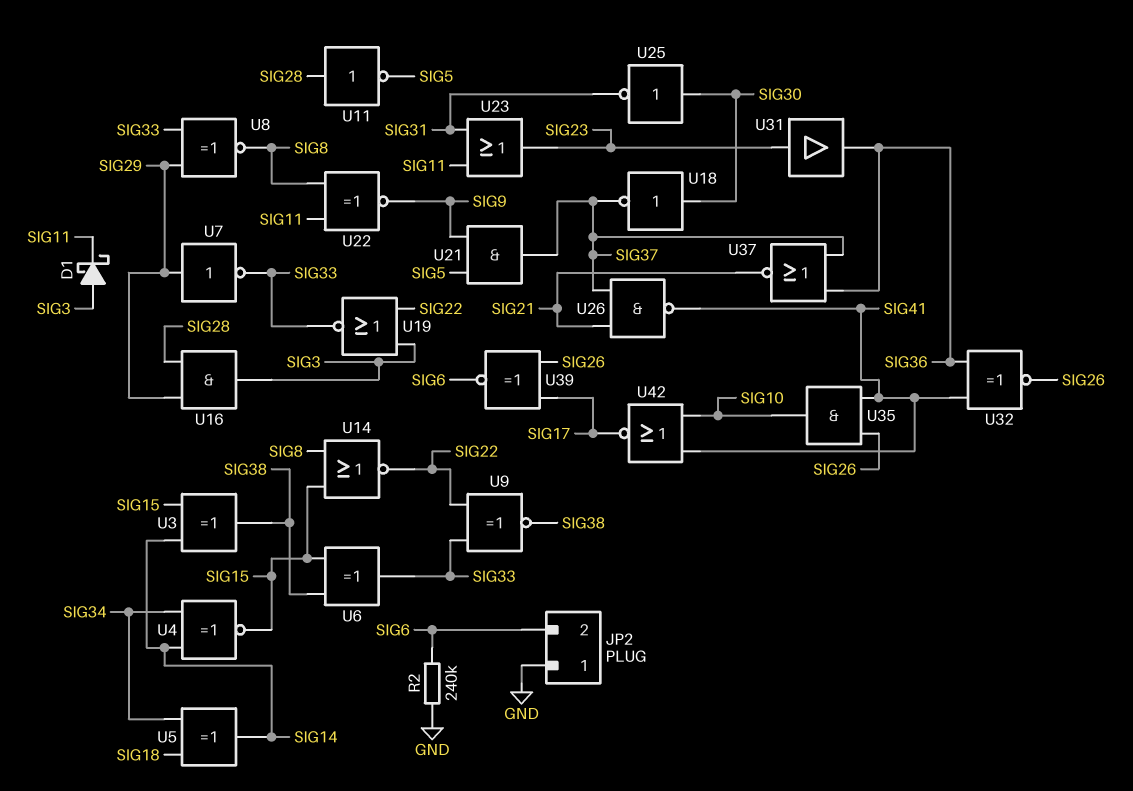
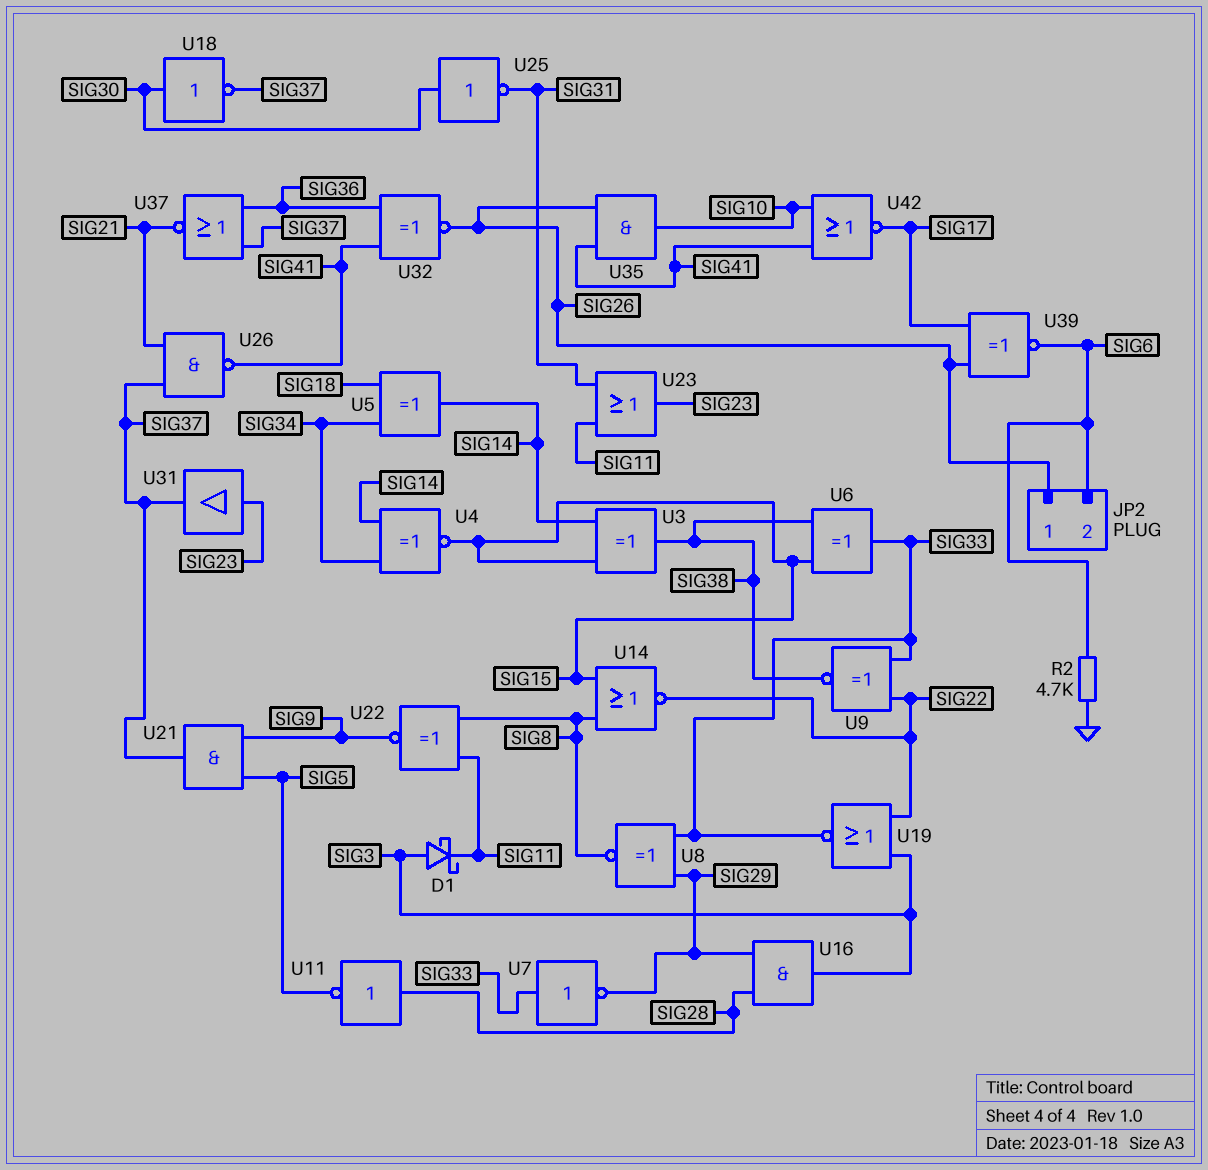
JP2 pin 1: GND -> SIG26
R2: 240k (GND, SIG6) -> 4.7k (GND, SIG6)
U7: NOT (in SIG29, out SIG33) -> NOT (in SIG33, out SIG29)
U31: buffer (in SIG23, out SIG36) -> buffer (in SIG23, out SIG37)

